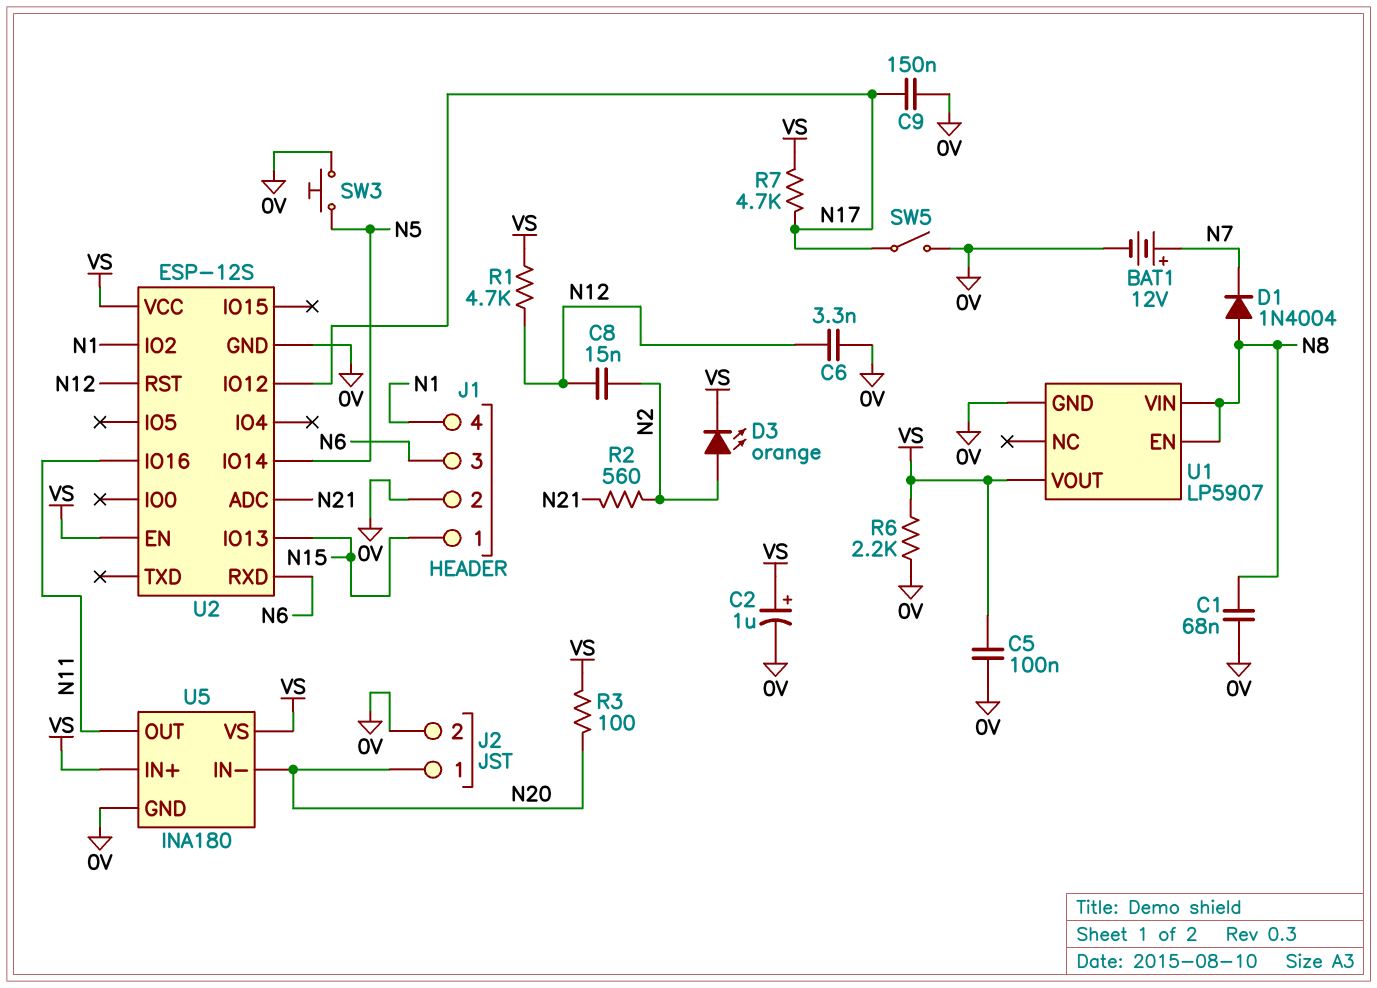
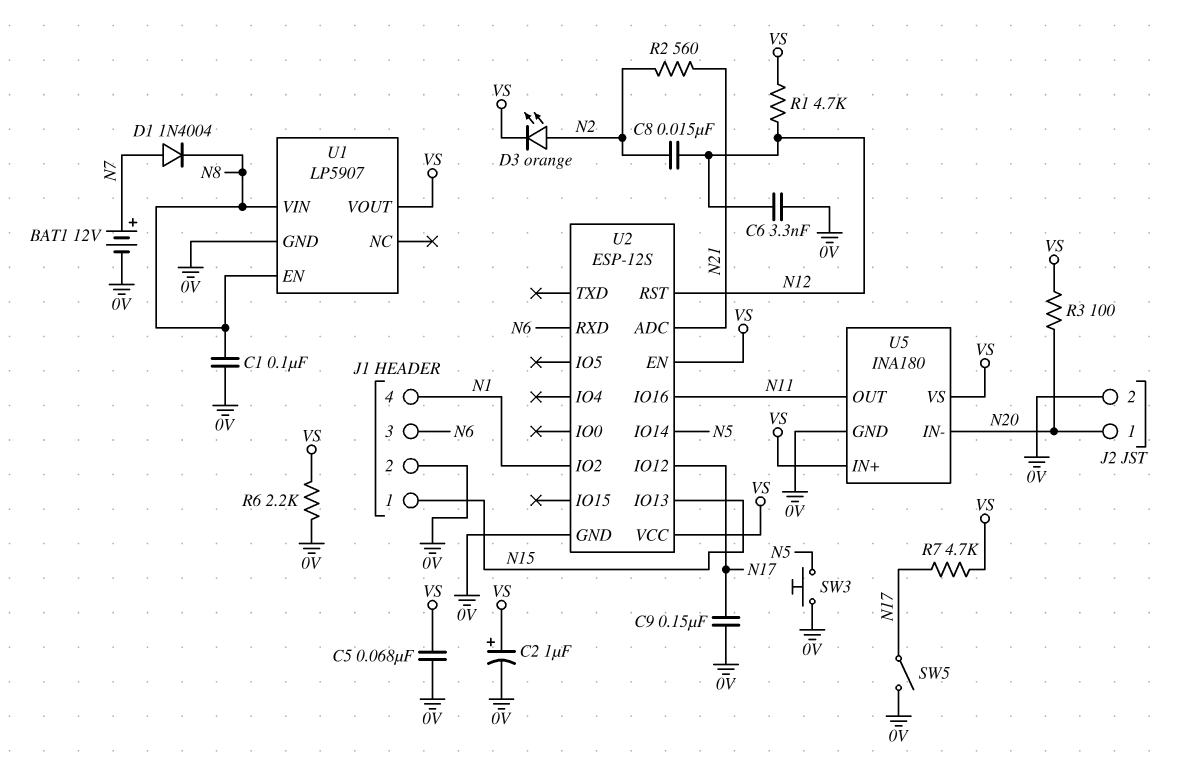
C1: 68nF (0V, N8) -> 100nF (0V, N8)
C5: 100nF (0V, VS) -> 68nF (0V, VS)
D1: diode 1N4004 (A N8, K N7) -> diode 1N4004 (A N7, K N8)

